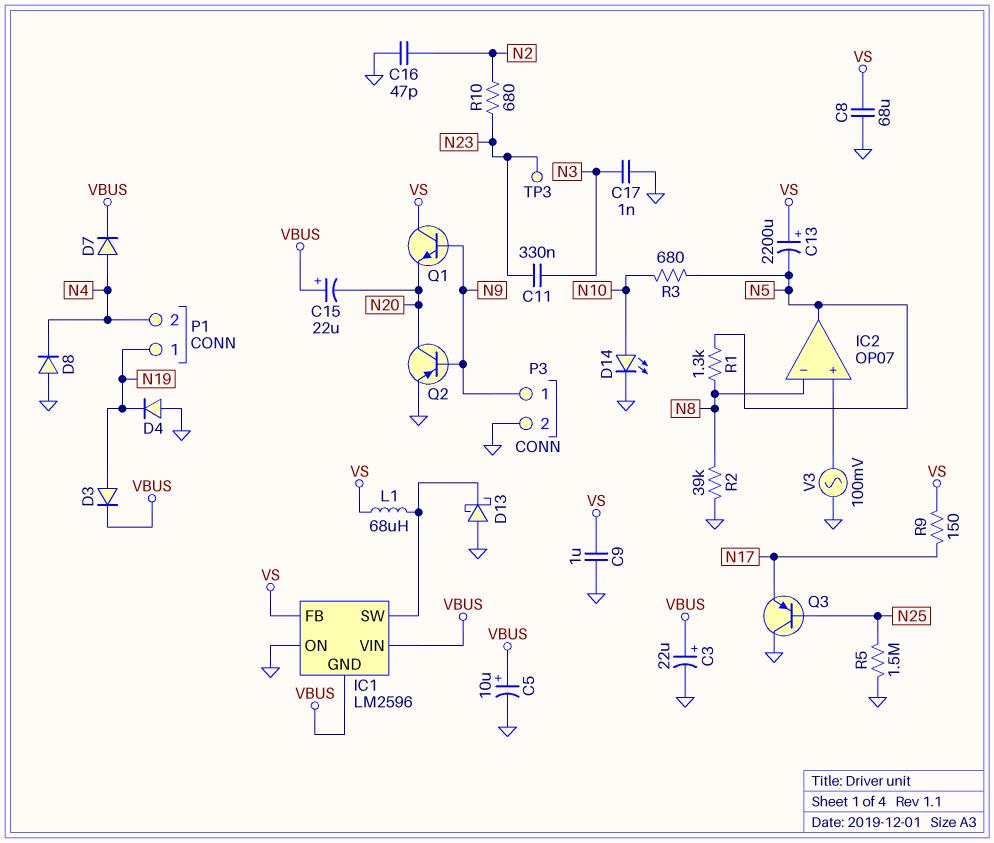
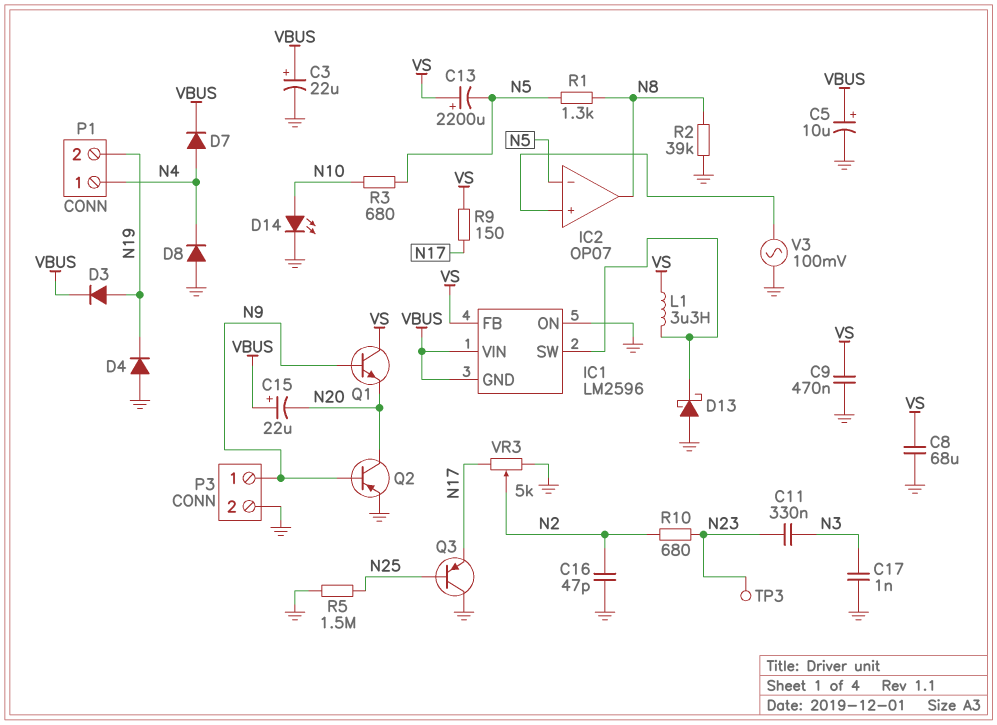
C9: 1uF (GND, VS) -> 470nF (GND, VS)
IC2 pin in-: N8 -> N5
IC2 pin out: N5 -> N8
L1: 68uH (IC1/SW, VS) -> 3.3uH (IC1/SW, VS)
P1 pin 1: N19 -> N4
P1 pin 2: N4 -> N19
VR3: none -> 5k (GND, N17, wiper N2)

